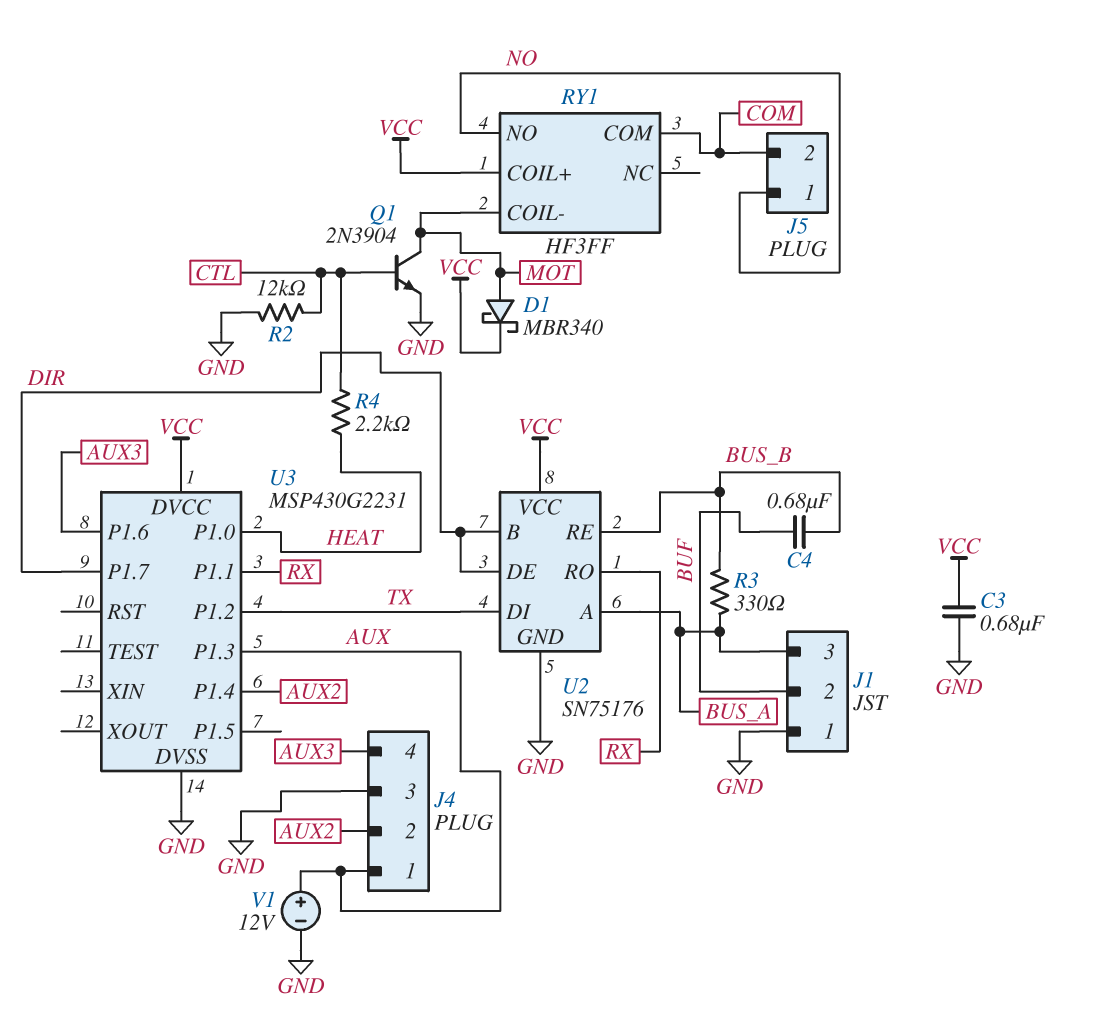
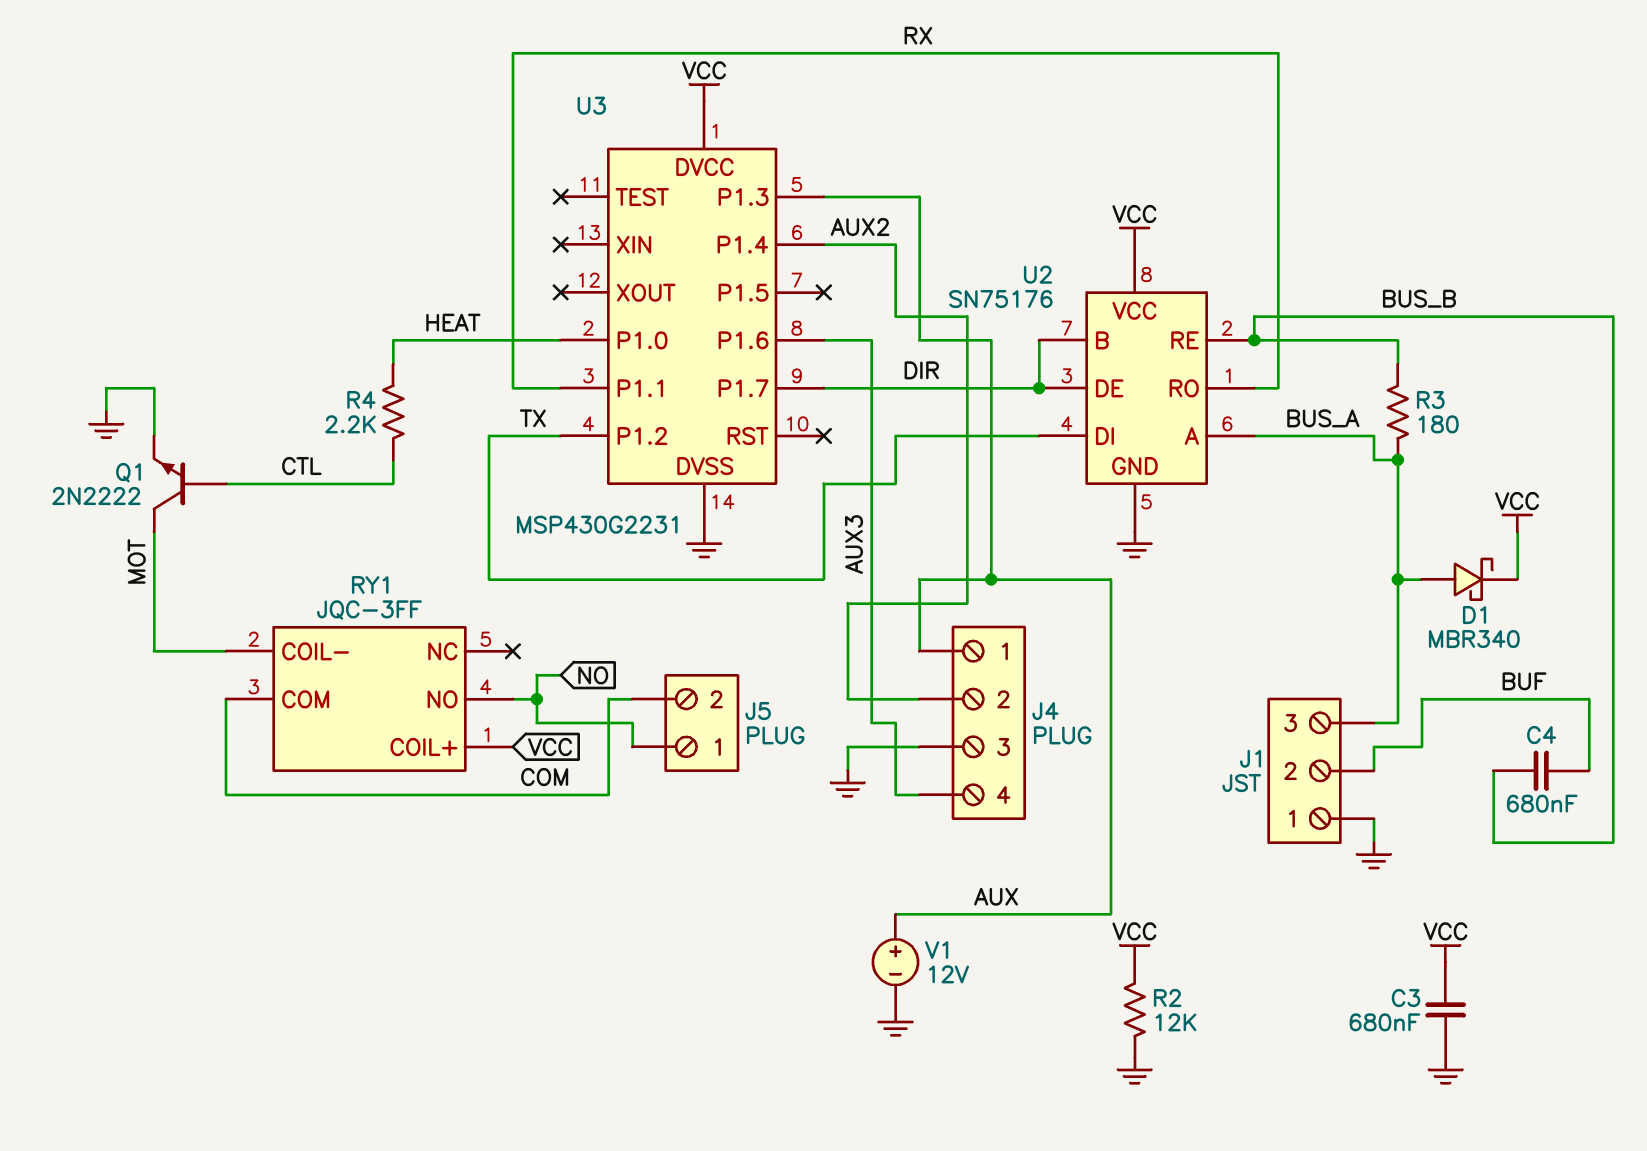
D1: schottky MBR340 (A MOT, K VCC) -> schottky MBR340 (A BUS_A, K VCC)
Q1: NPN 2N3904 (B CTL, C MOT, E GND) -> NPN 2N2222 (B CTL, C MOT, E GND)
R2: 12k (CTL, GND) -> 12k (GND, VCC)
R3: 330 (BUS_A, BUS_B) -> 180 (BUS_A, BUS_B)
RY1: HF3FF -> JQC-3FF

